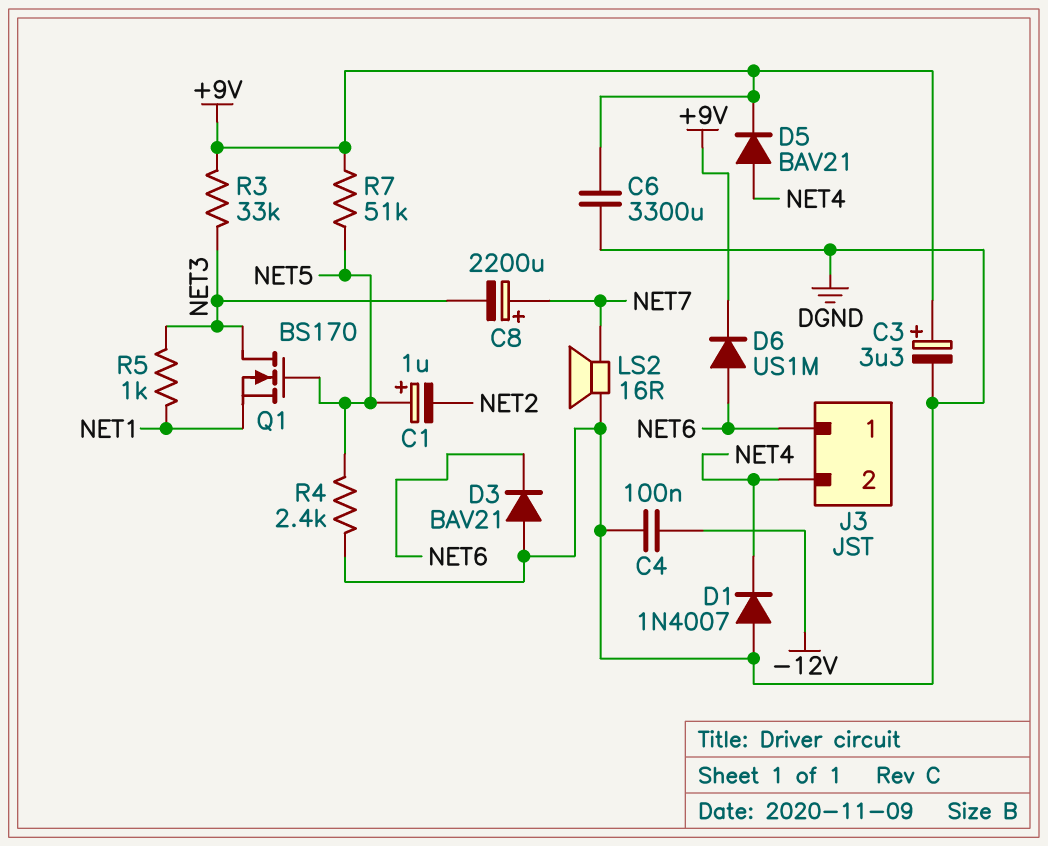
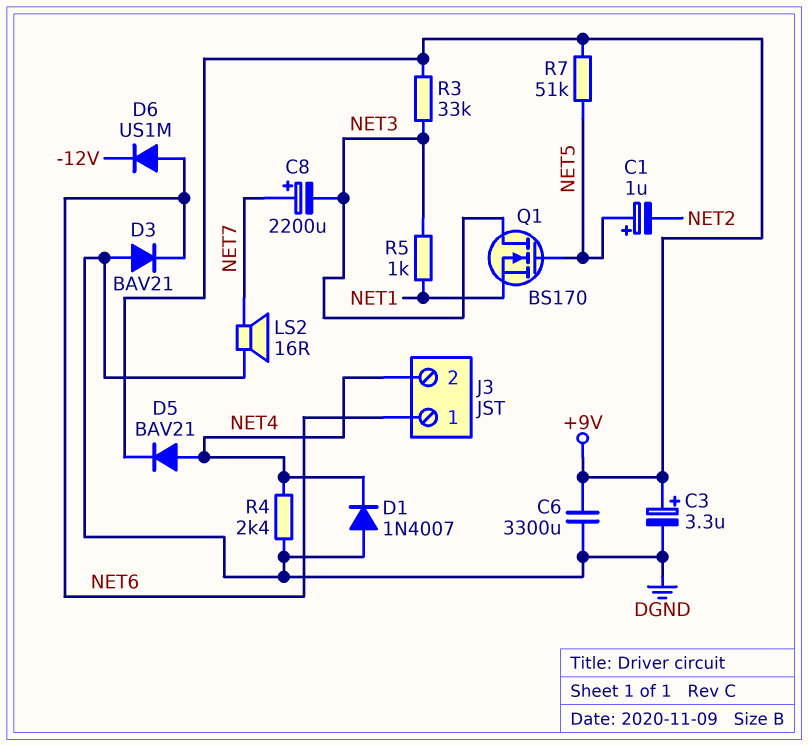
C4: 100nF (-12V, DGND) -> none
D6: diode US1M (A NET6, K +9V) -> diode US1M (A NET6, K -12V)
R4: 2.4k (DGND, NET5) -> 2.4k (DGND, NET4)

